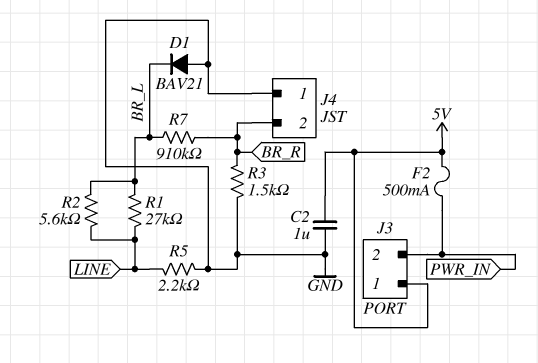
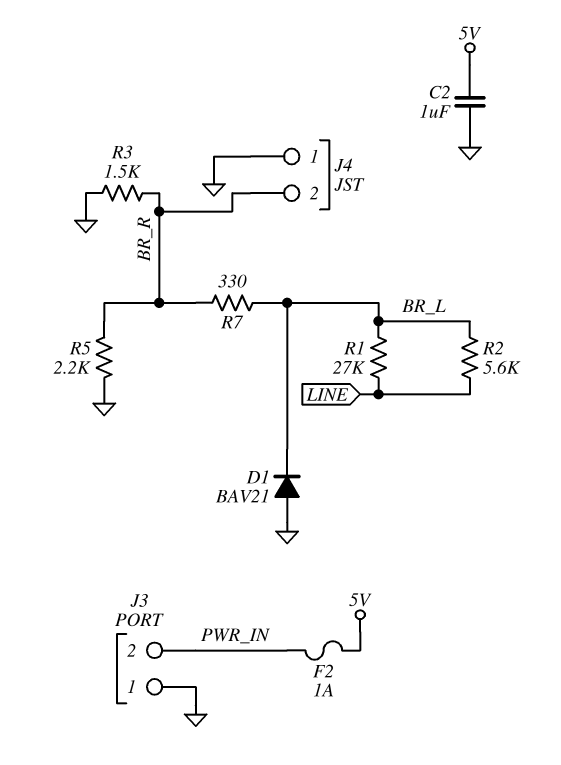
F2: 500mA (5V, PWR_IN) -> 1A (5V, PWR_IN)
J3 pin 1: 5V -> GND
R5: 2.2k (GND, LINE) -> 2.2k (BR_R, GND)
R7: 910k (BR_L, BR_R) -> 330 (BR_L, BR_R)

